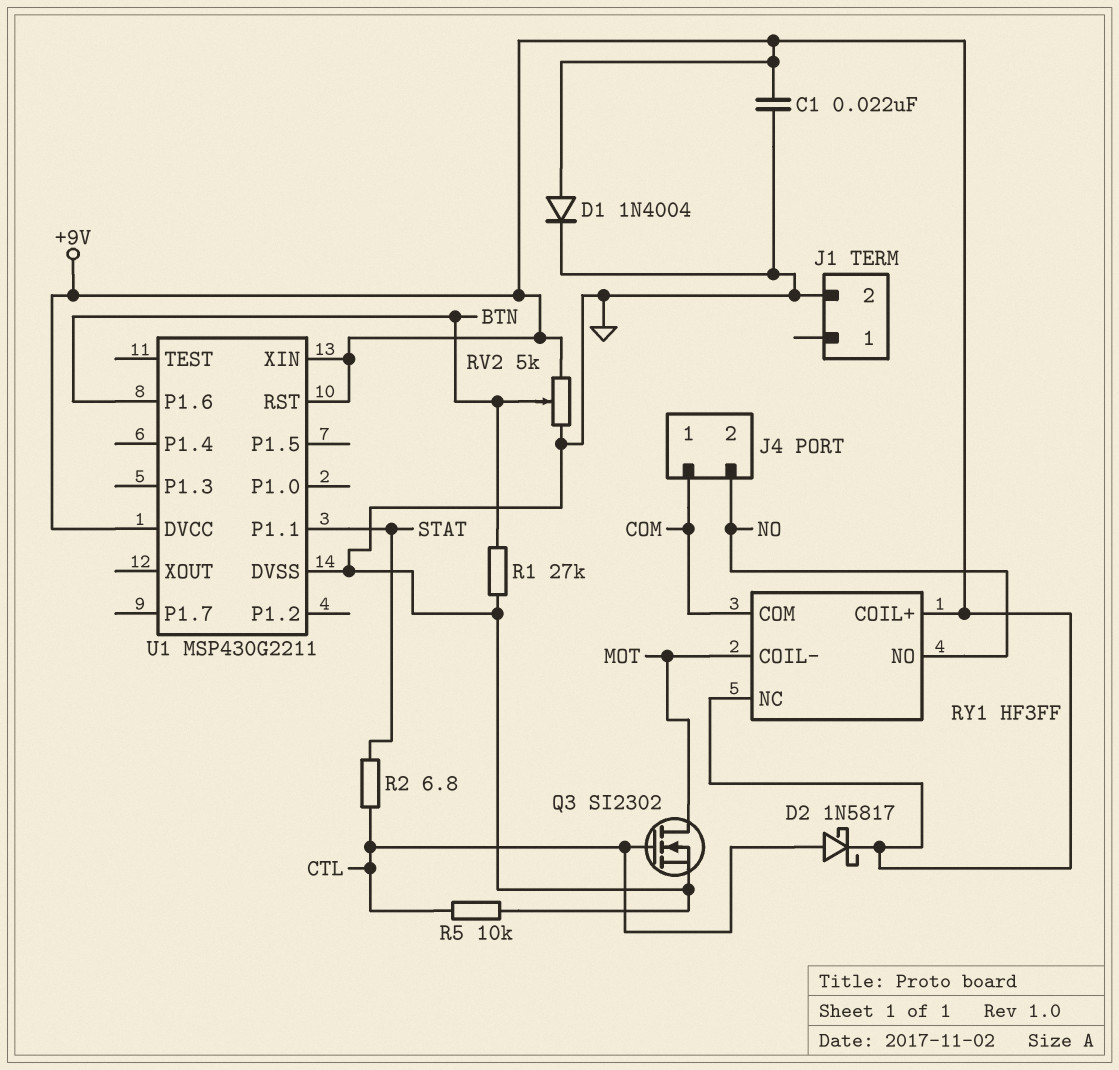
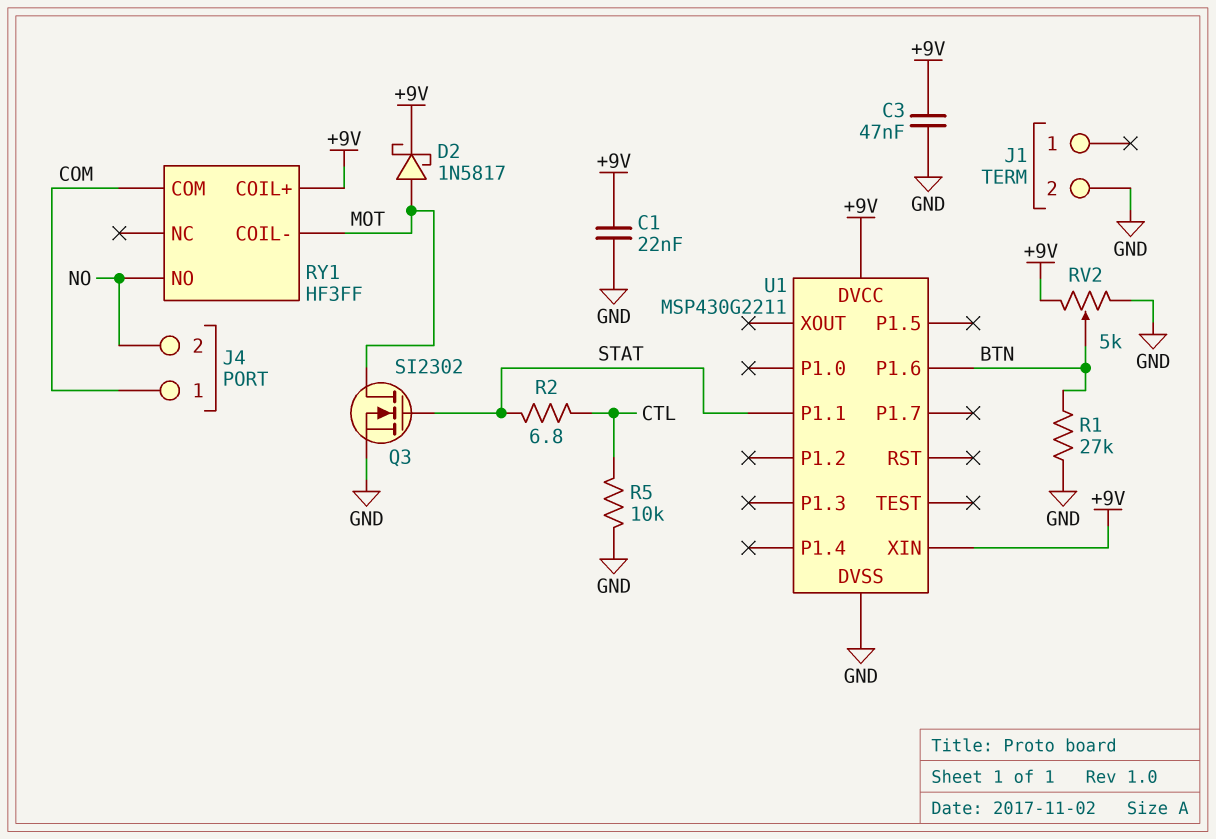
C3: none -> 47nF (+9V, GND)
D1: diode 1N4004 (A +9V, K GND) -> none
D2: schottky 1N5817 (A CTL, K +9V) -> schottky 1N5817 (A MOT, K +9V)
Q3: NMOS SI2302 (G CTL, D MOT, S GND) -> NMOS SI2302 (G STAT, D MOT, S GND)
RY1 pin NC: +9V -> none
U1 pin RST: +9V -> none

